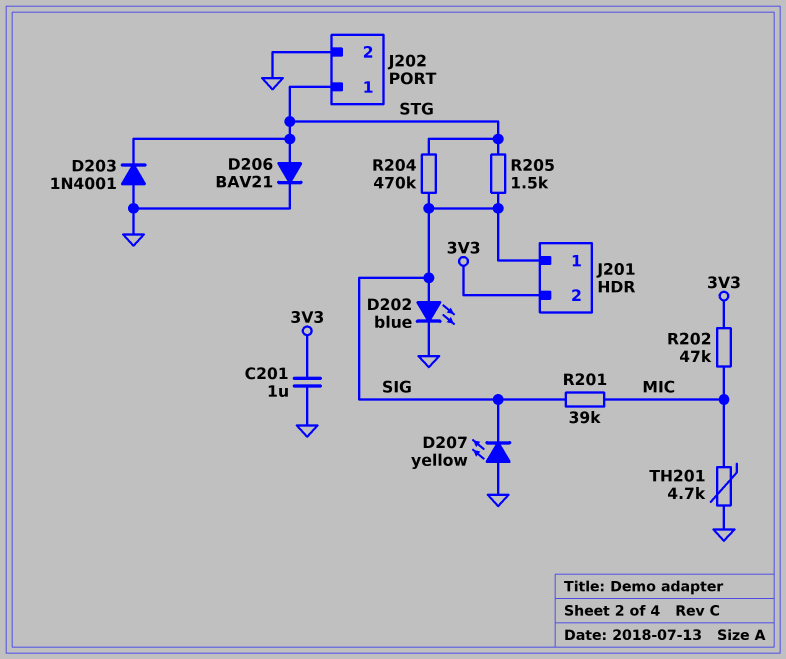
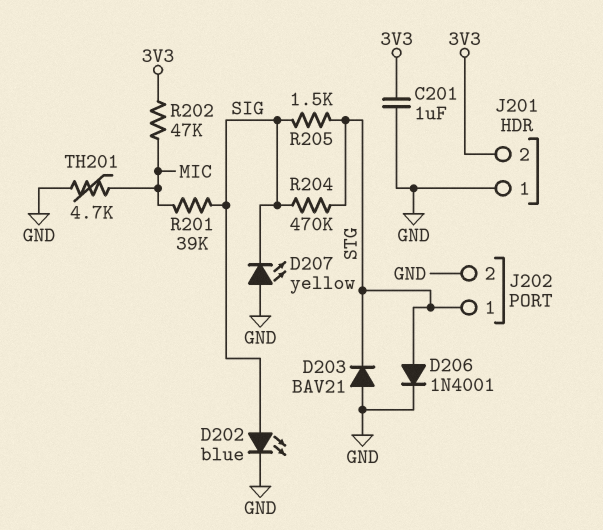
D203: diode 1N4001 (A GND, K STG) -> diode BAV21 (A GND, K STG)
D206: diode BAV21 (A STG, K GND) -> diode 1N4001 (A STG, K GND)
J201 pin 1: SIG -> GND

